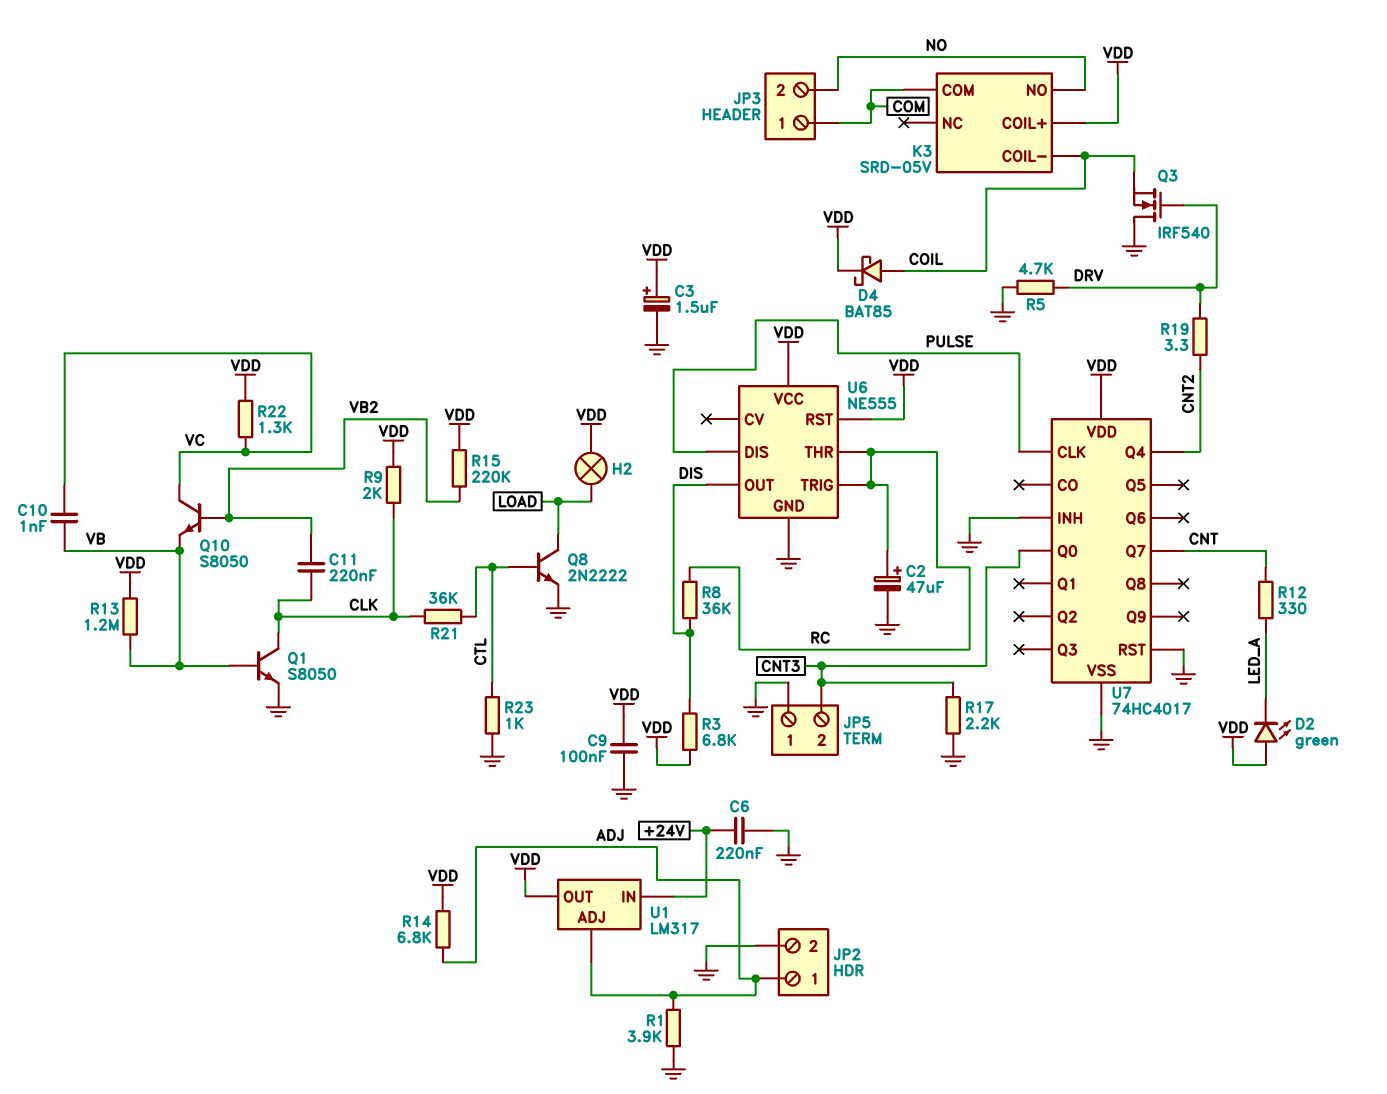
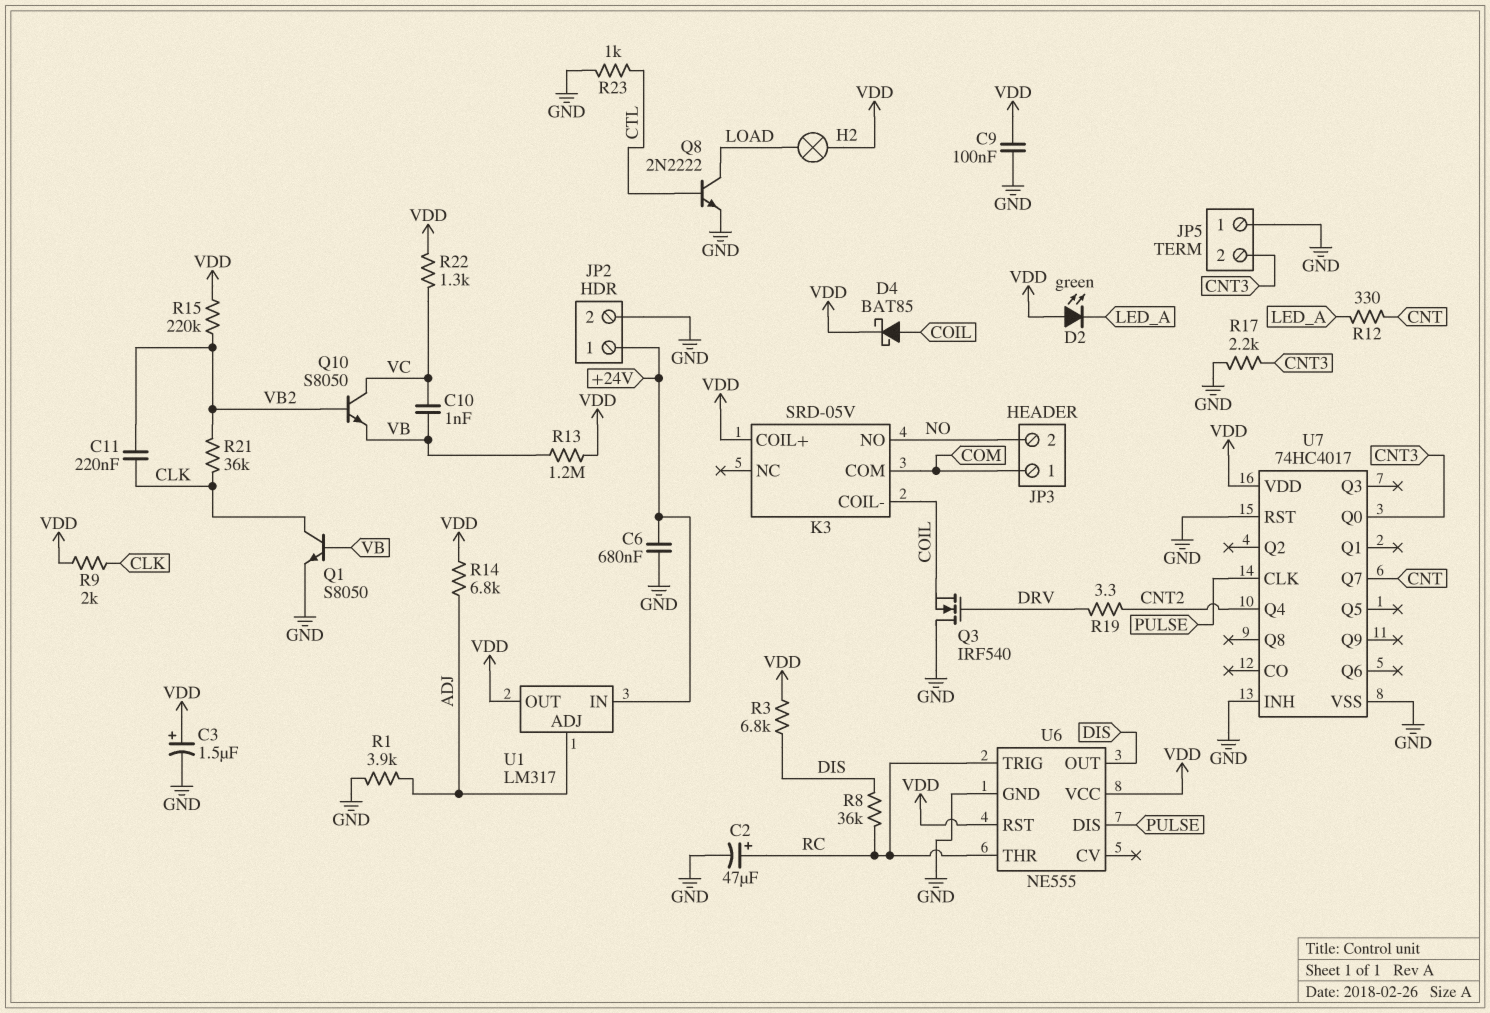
C6: 220nF (+24V, GND) -> 680nF (+24V, GND)
JP2 pin 1: ADJ -> +24V
R5: 4.7k (DRV, GND) -> none
R21: 36k (CLK, CTL) -> 36k (CLK, VB2)

